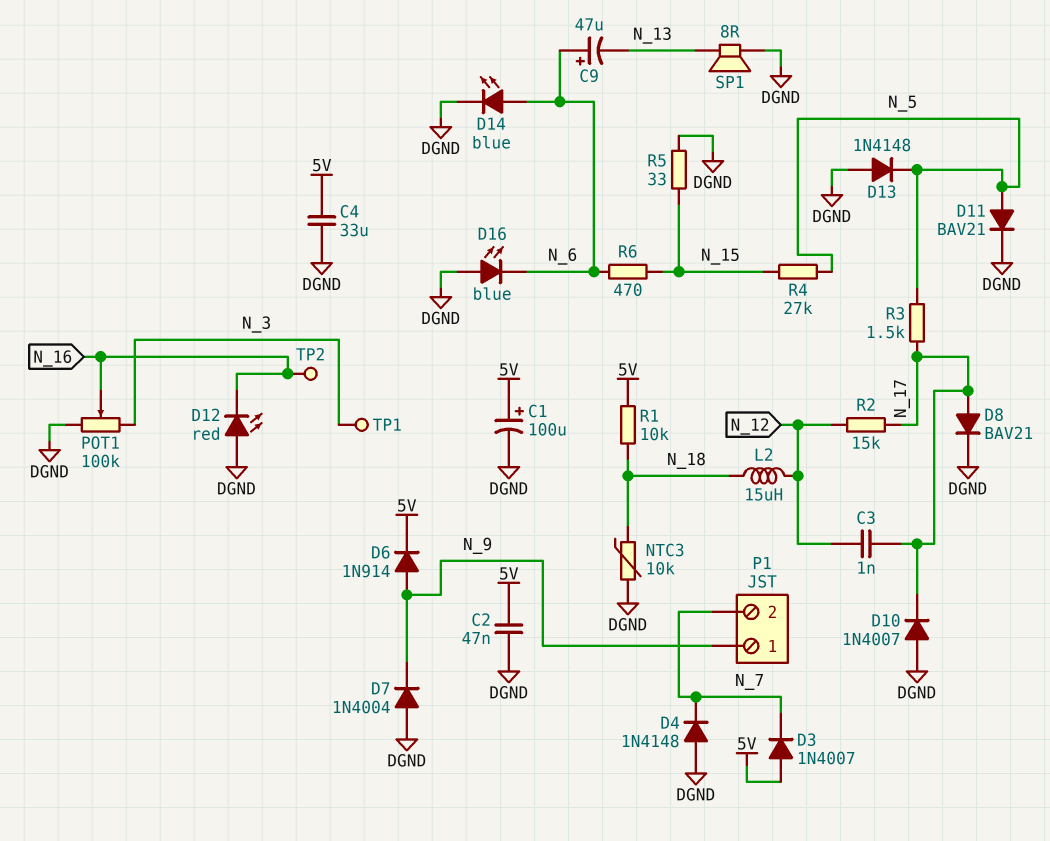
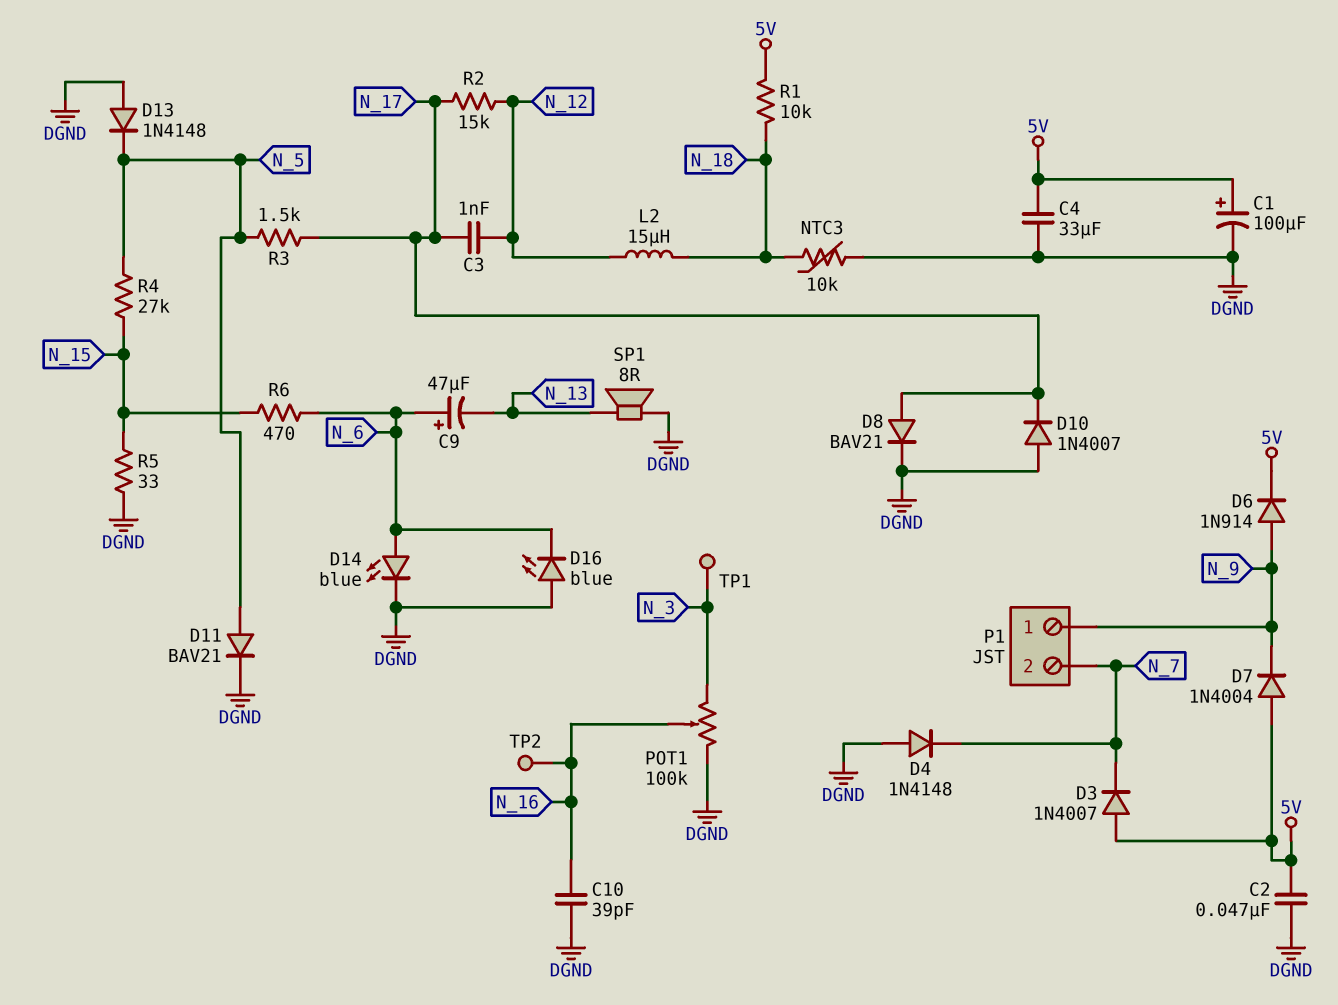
C10: none -> 39pF (DGND, N_16)
D7: diode 1N4004 (A DGND, K N_9) -> diode 1N4004 (A 5V, K N_9)
D12: LED red (A DGND, K N_16) -> none

